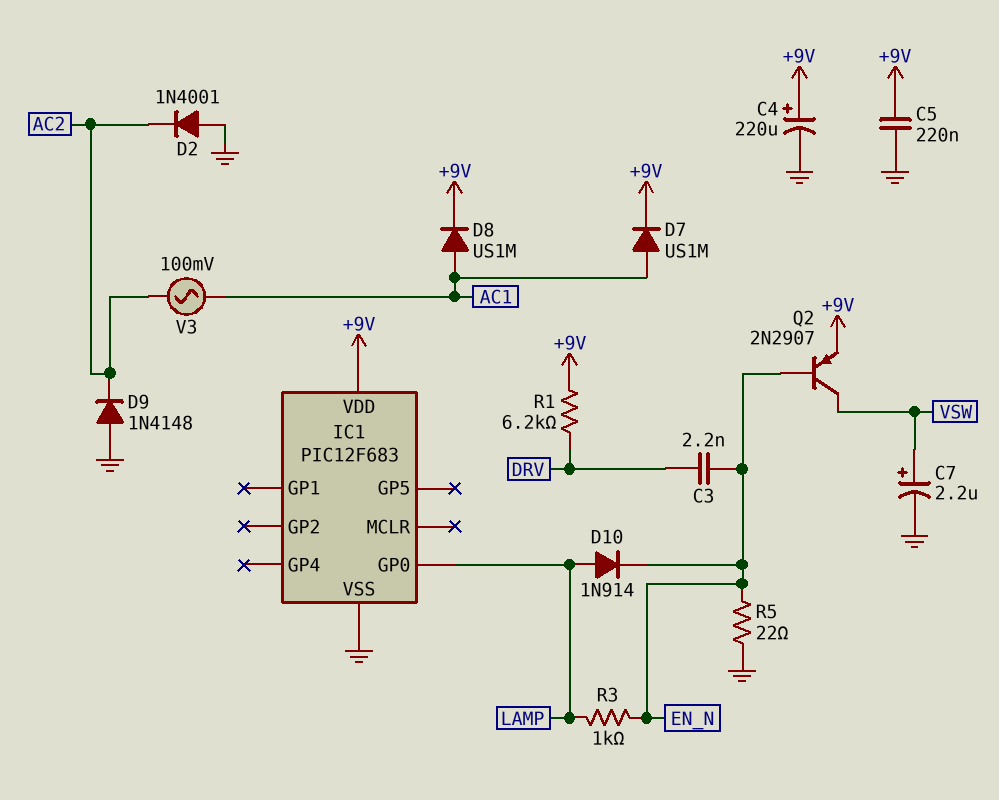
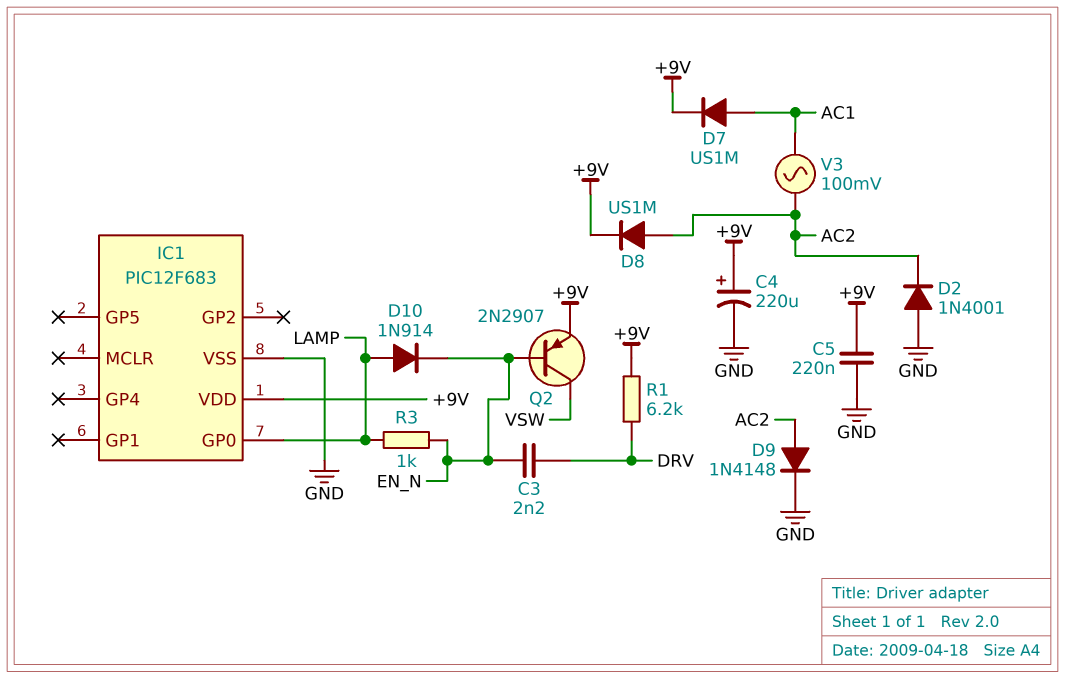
C7: 2.2uF (plus VSW, minus GND) -> none
D8: diode US1M (A AC1, K +9V) -> diode US1M (A AC2, K +9V)
D9: diode 1N4148 (A GND, K AC2) -> diode 1N4148 (A AC2, K GND)
R5: 22 (EN_N, GND) -> none

